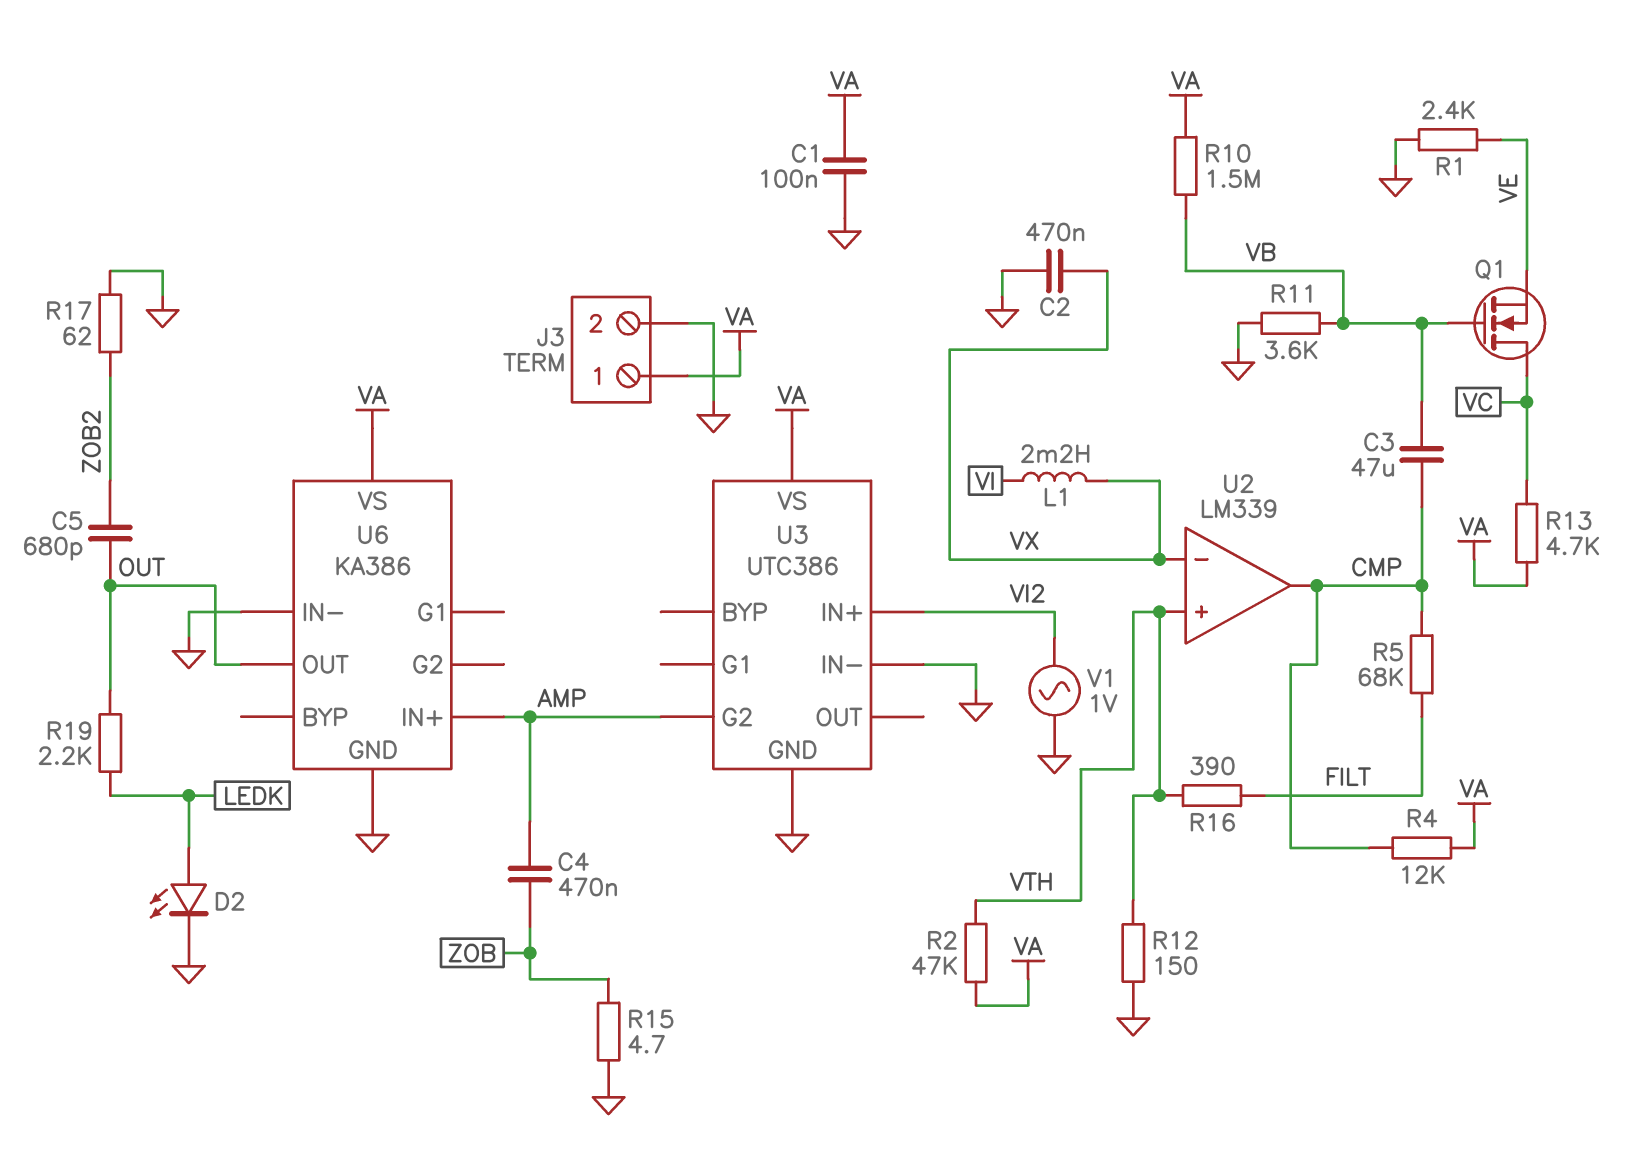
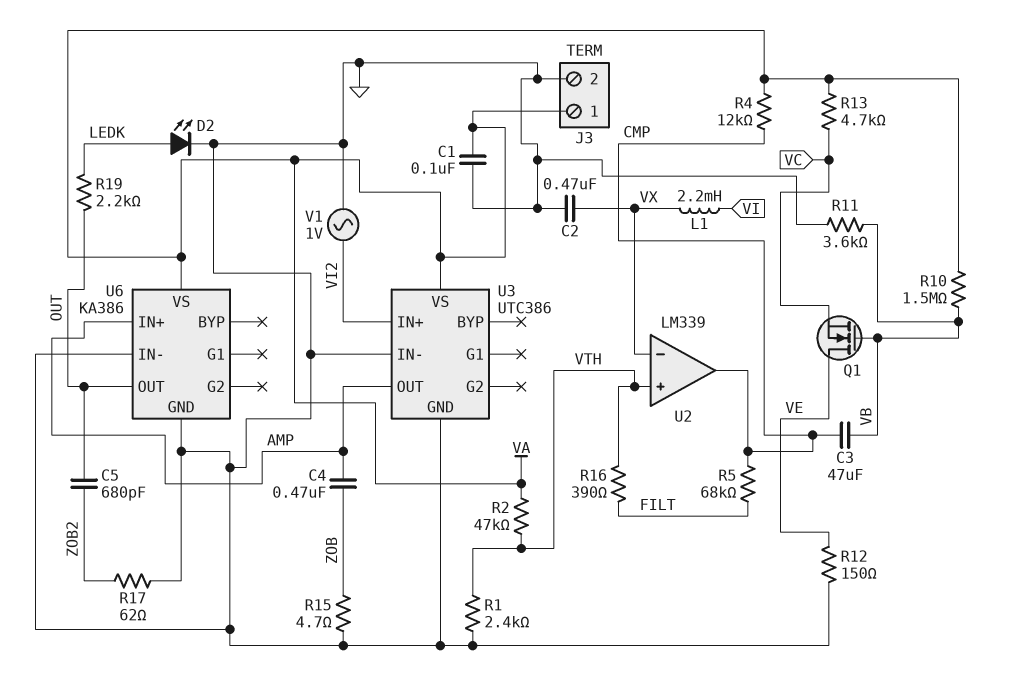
Q1: NMOS (G VB, D VC, S VE) -> NMOS (G VB, D VE, S VC)
R1: 2.4k (GND, VE) -> 2.4k (GND, VTH)
R12: 150 (GND, VTH) -> 150 (GND, VE)
U3 pin G2: AMP -> none
U3 pin OUT: none -> AMP

